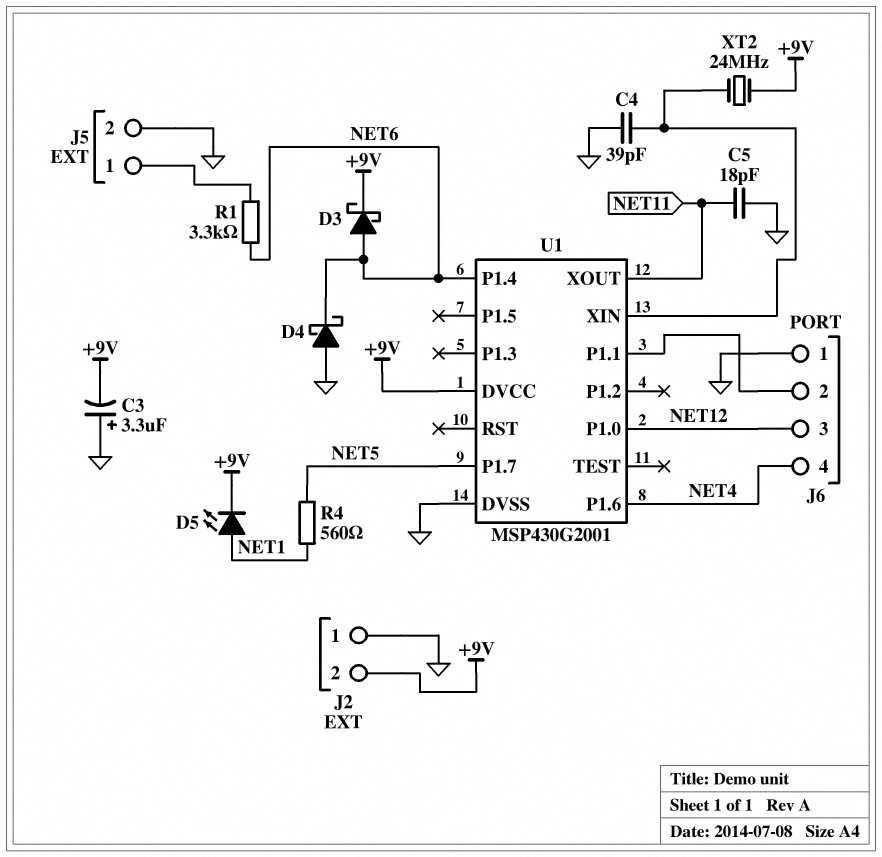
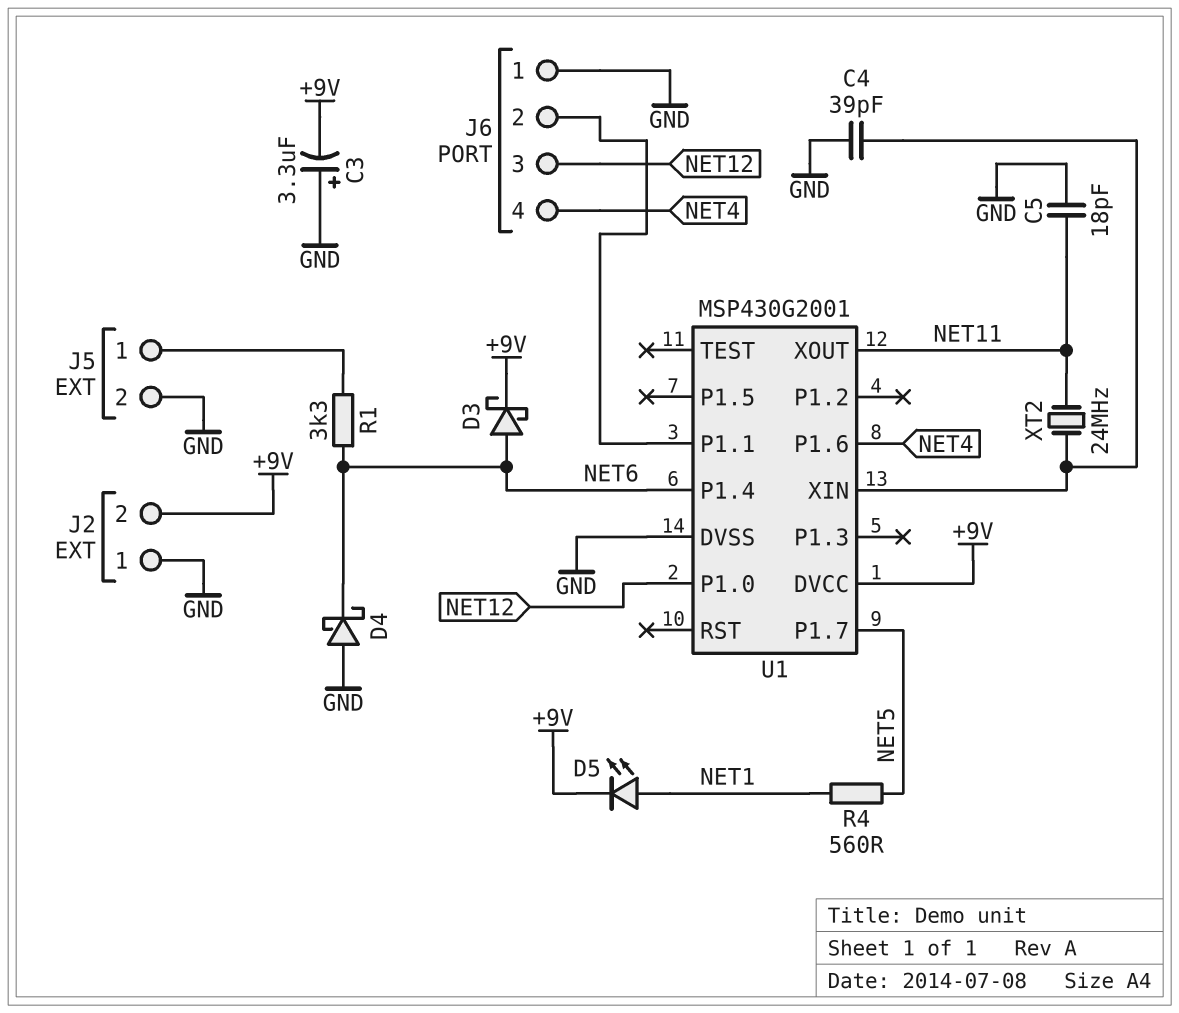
XT2: 24MHz (+9V, U1/XIN) -> 24MHz (NET11, U1/XIN)

